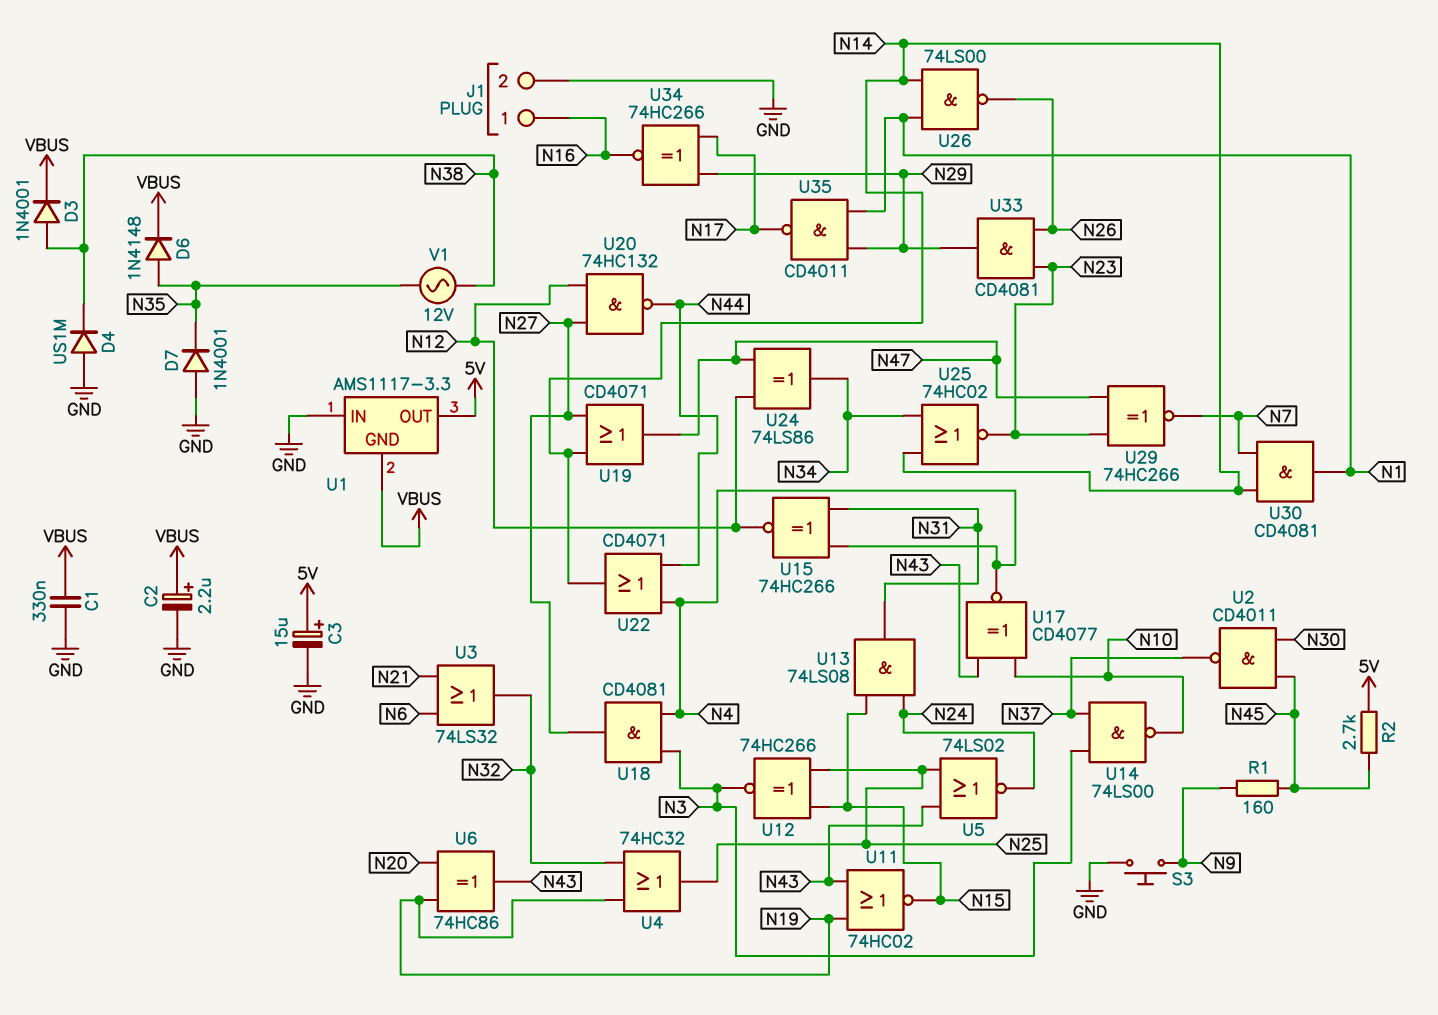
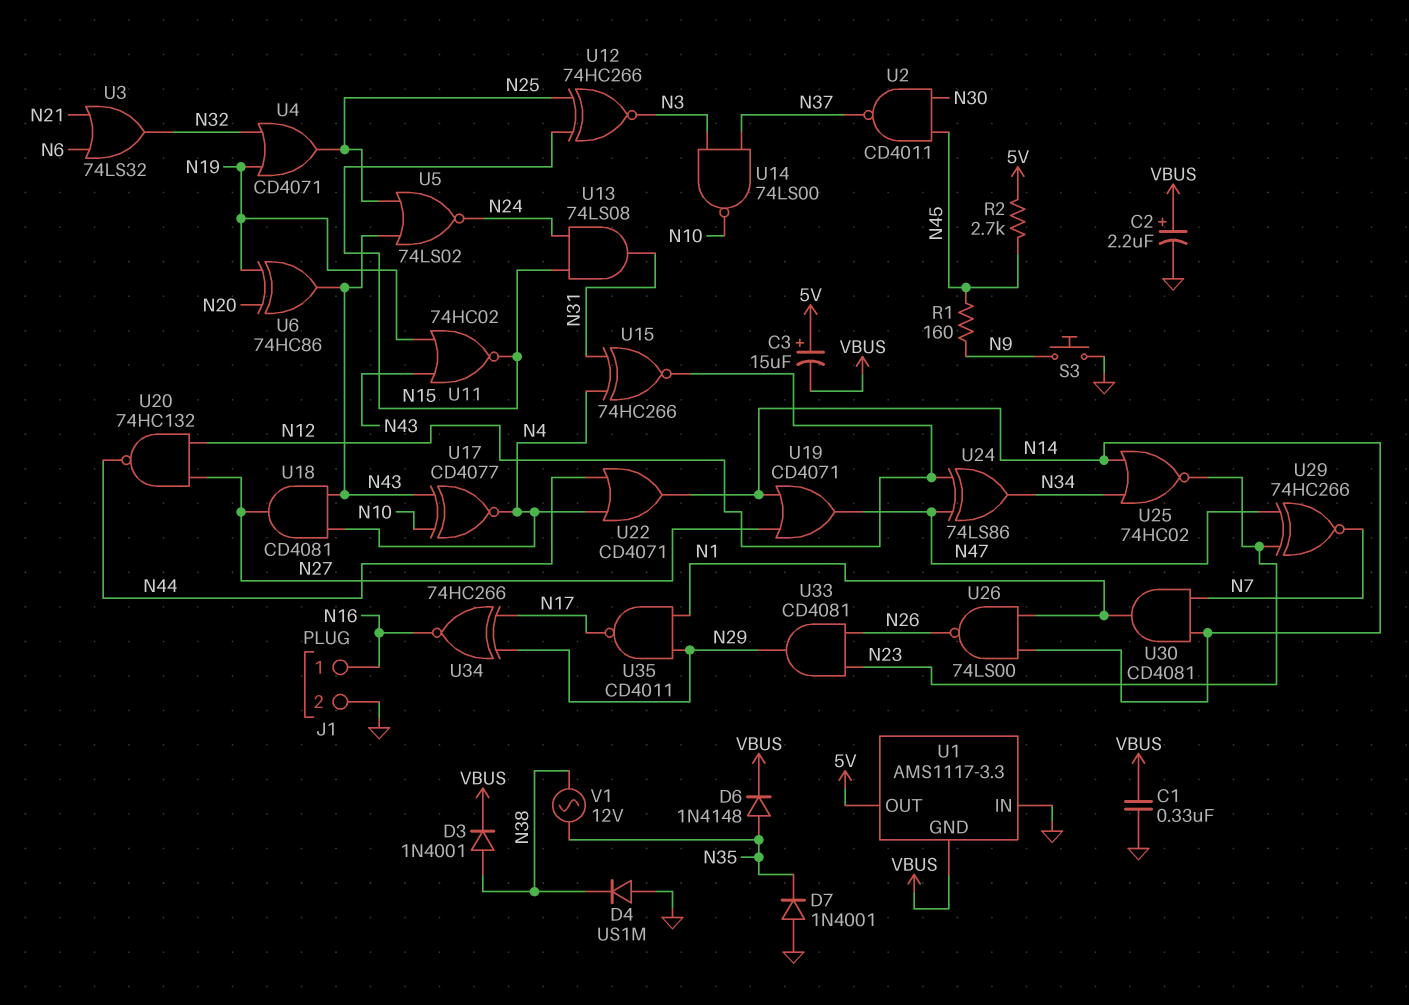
C3: 15uF (plus 5V, minus GND) -> 15uF (plus 5V, minus VBUS)
U4: OR 74HC32 (in N19, in N32, out N25) -> OR CD4071 (in N19, in N32, out N25)
U18: AND CD4081 (in N3, in N4, out N27) -> AND CD4081 (in N4, in N43, out N27)

